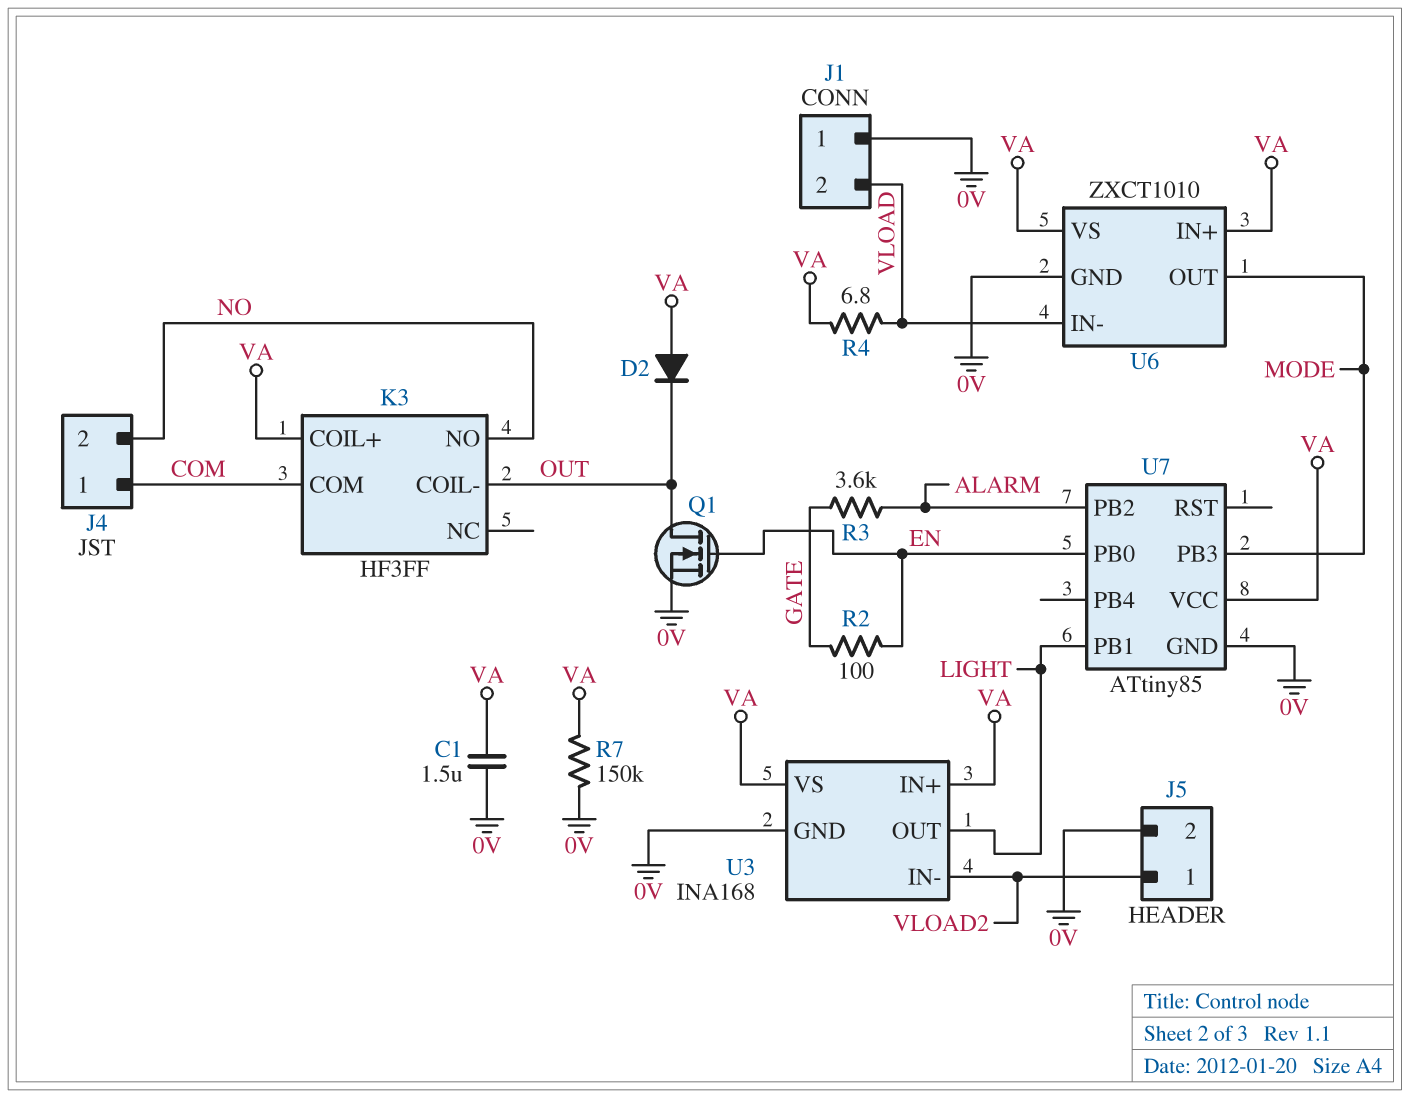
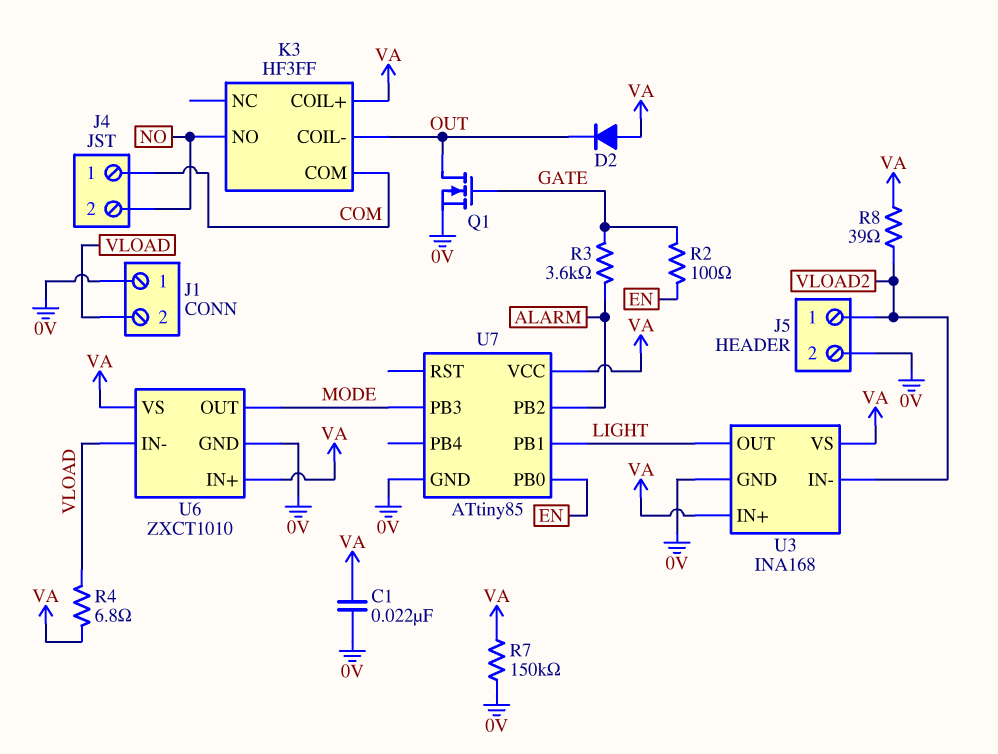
C1: 1.5uF (0V, VA) -> 22nF (0V, VA)
Q1: NMOS (G EN, D OUT, S 0V) -> NMOS (G GATE, D OUT, S 0V)
R8: none -> 39 (VA, VLOAD2)

